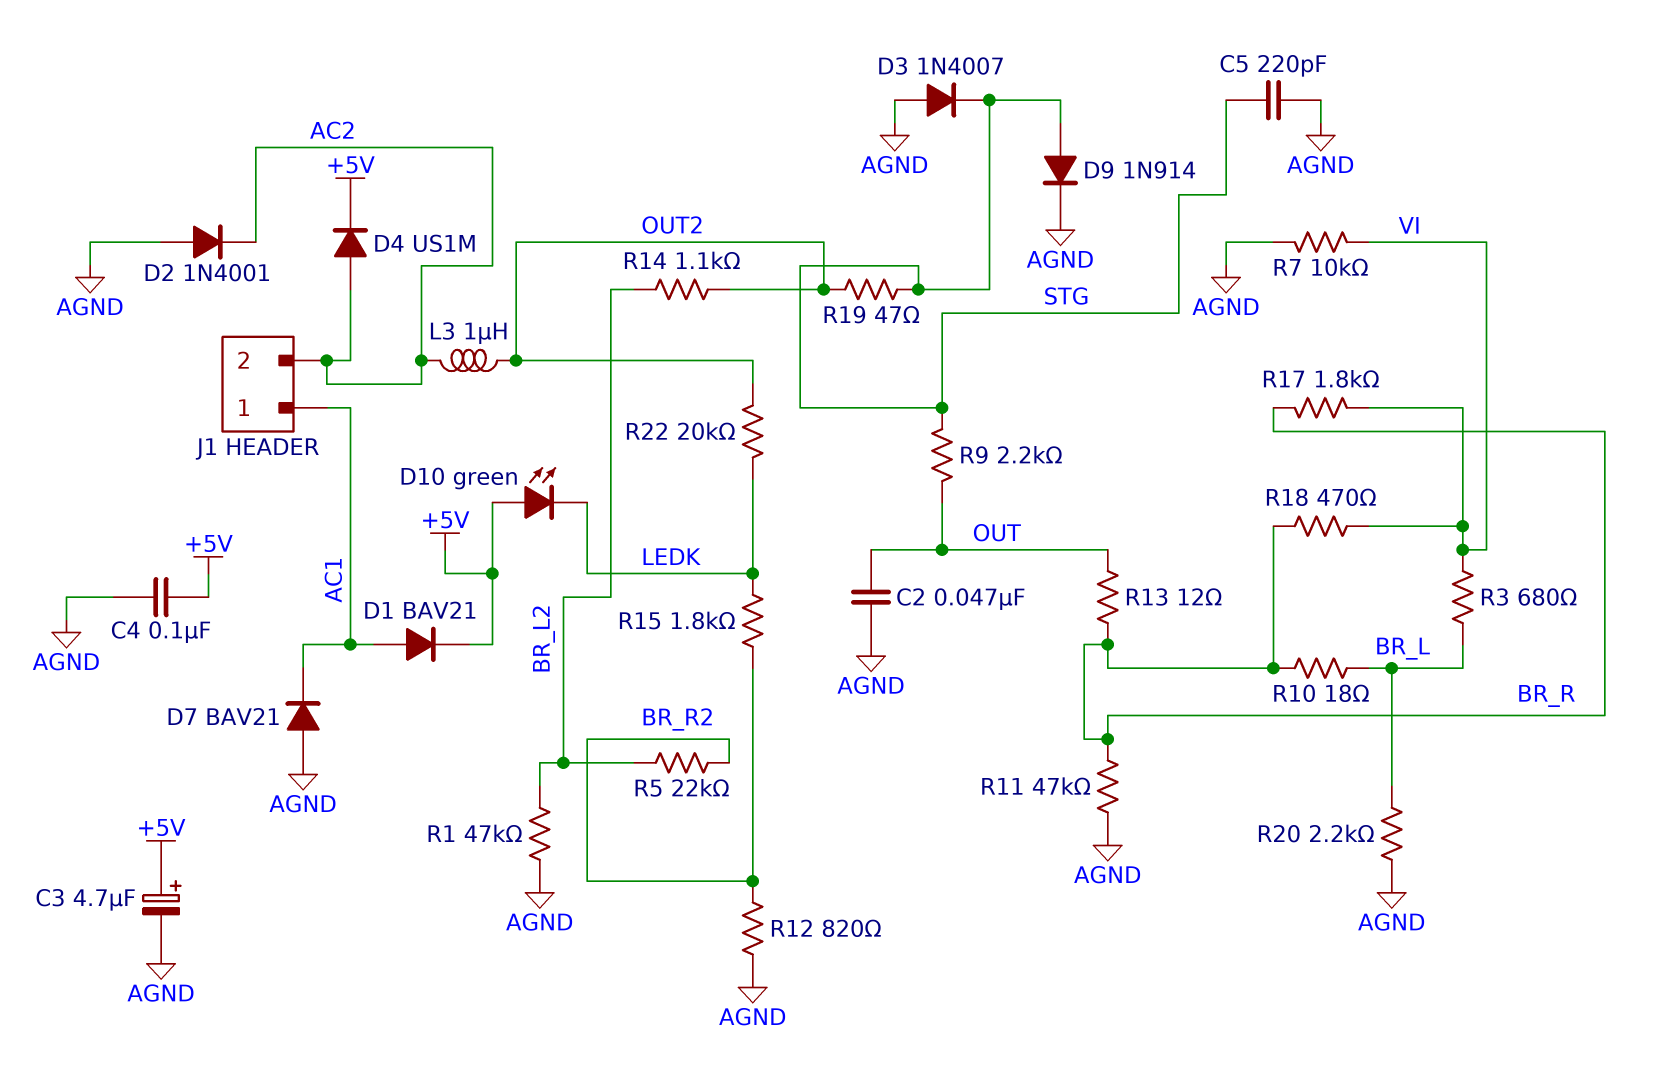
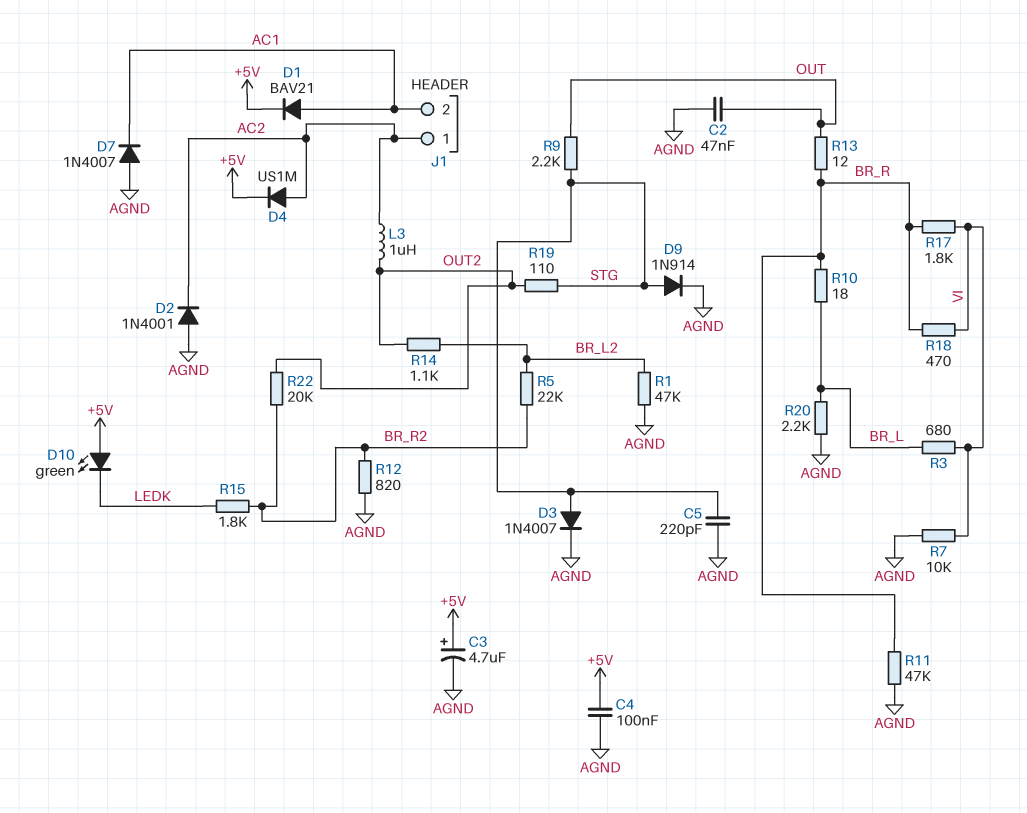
D3: diode 1N4007 (A AGND, K STG) -> diode 1N4007 (A STG, K AGND)
D7: diode BAV21 (A AGND, K AC1) -> diode 1N4007 (A AGND, K AC1)
J1 pin 1: AC1 -> AC2
J1 pin 2: AC2 -> AC1
R19: 47 (OUT2, STG) -> 110 (OUT2, STG)
R22: 20k (LEDK, OUT2) -> 20k (BR_R2, OUT2)

